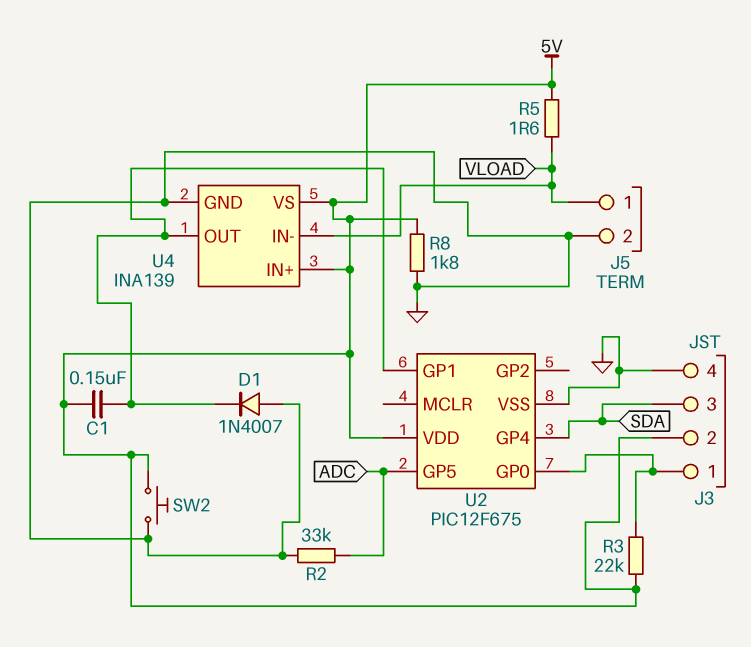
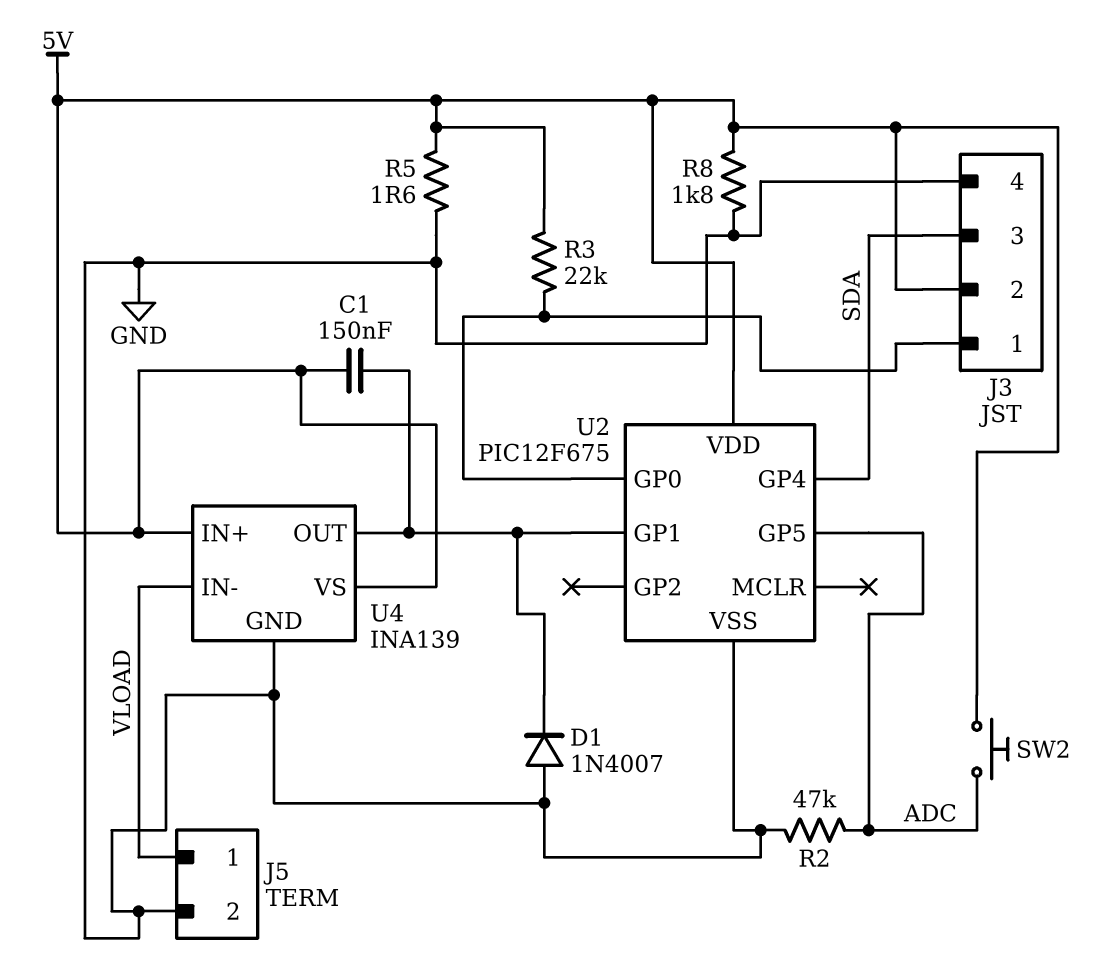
R2: 33k (ADC, GND) -> 47k (ADC, GND)
R5: 1.6 (5V, VLOAD) -> 1.6 (5V, GND)
SW2: button (5V, GND) -> button (5V, ADC)

